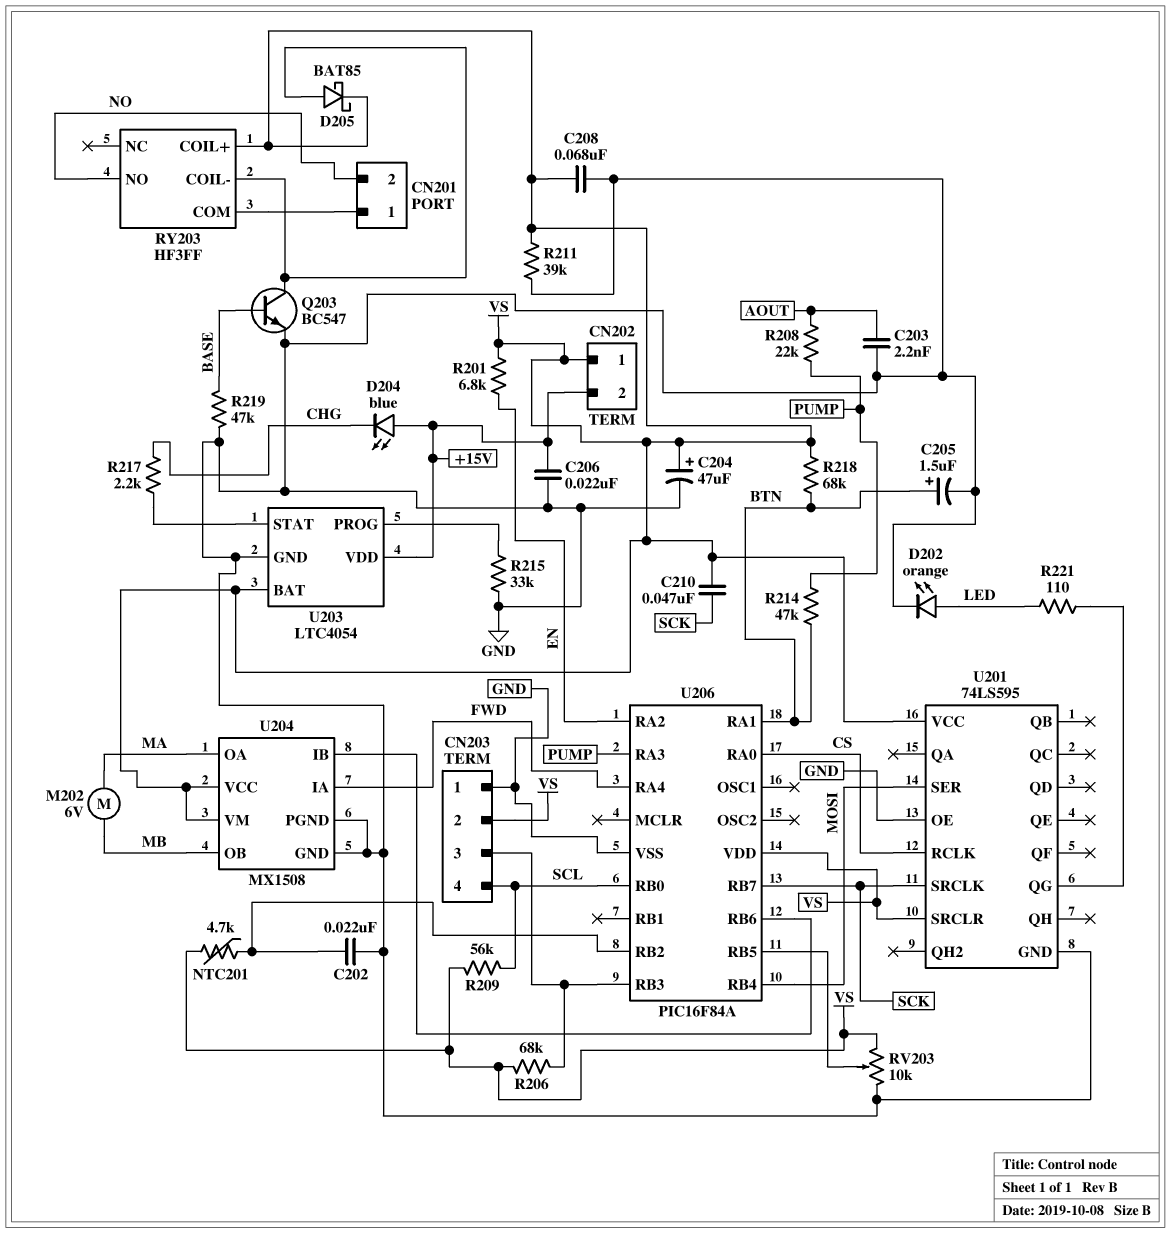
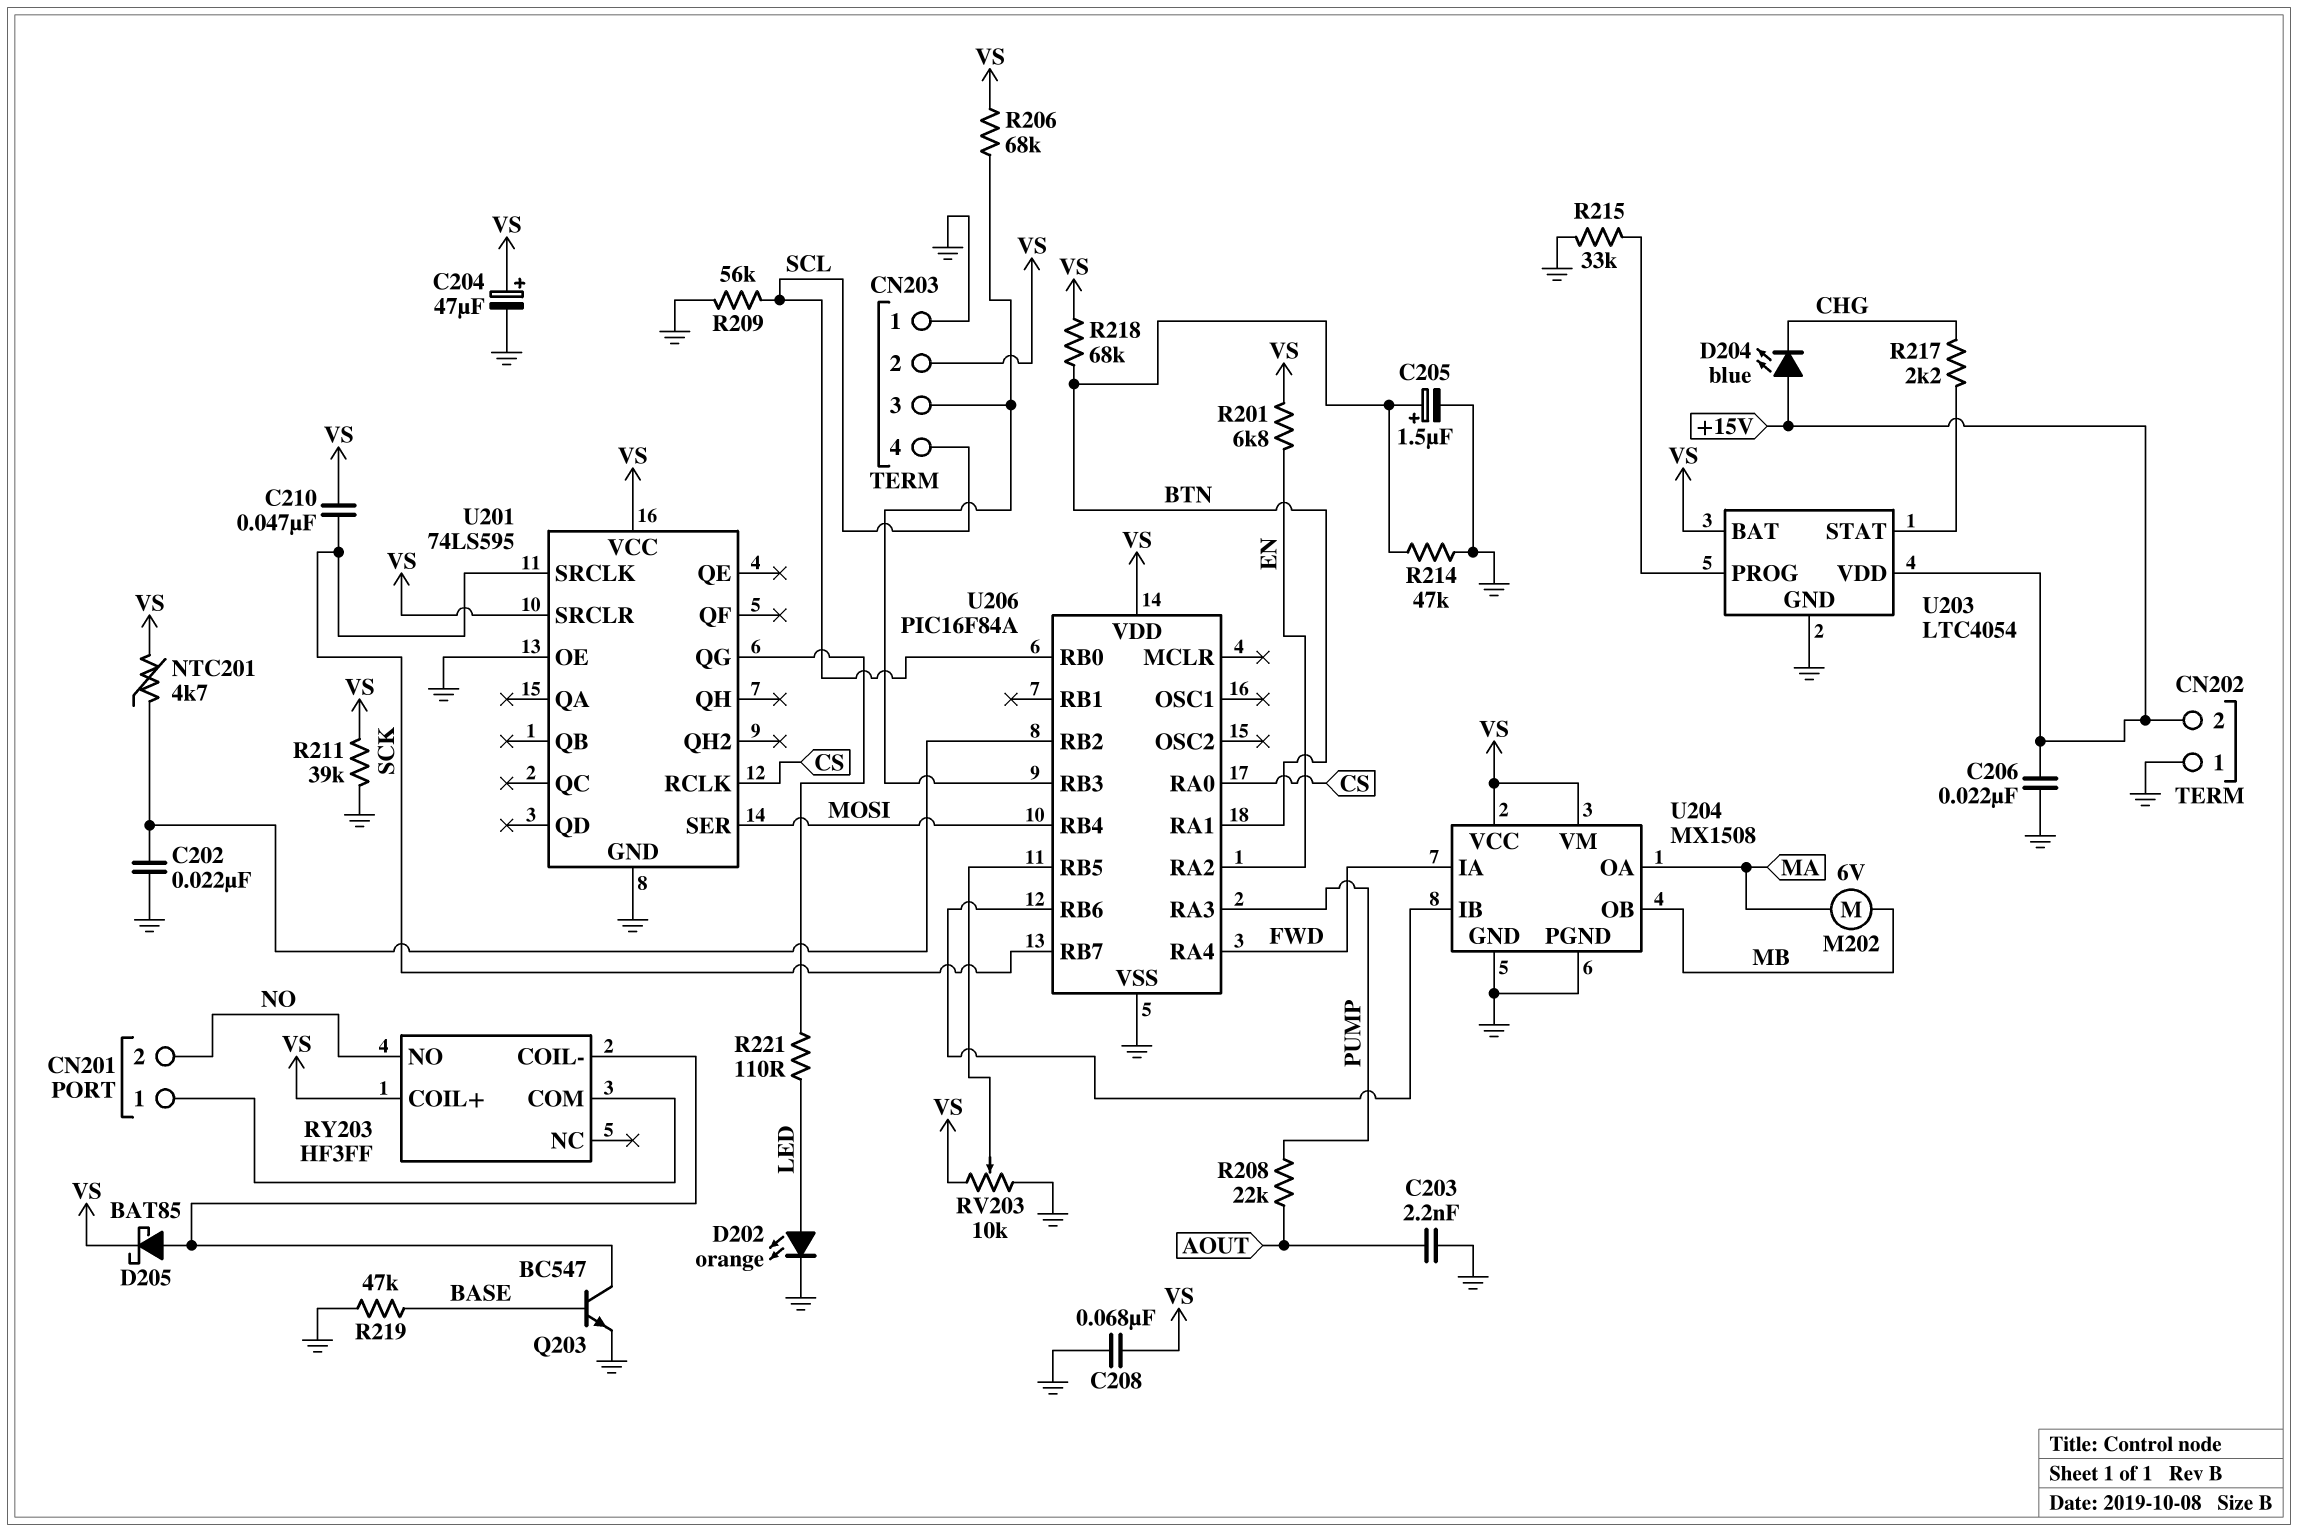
CN202 pin 1: VS -> GND
R209: 56k (SCL, VS) -> 56k (GND, SCL)
R214: 47k (BTN, PUMP) -> 47k (BTN, GND)

